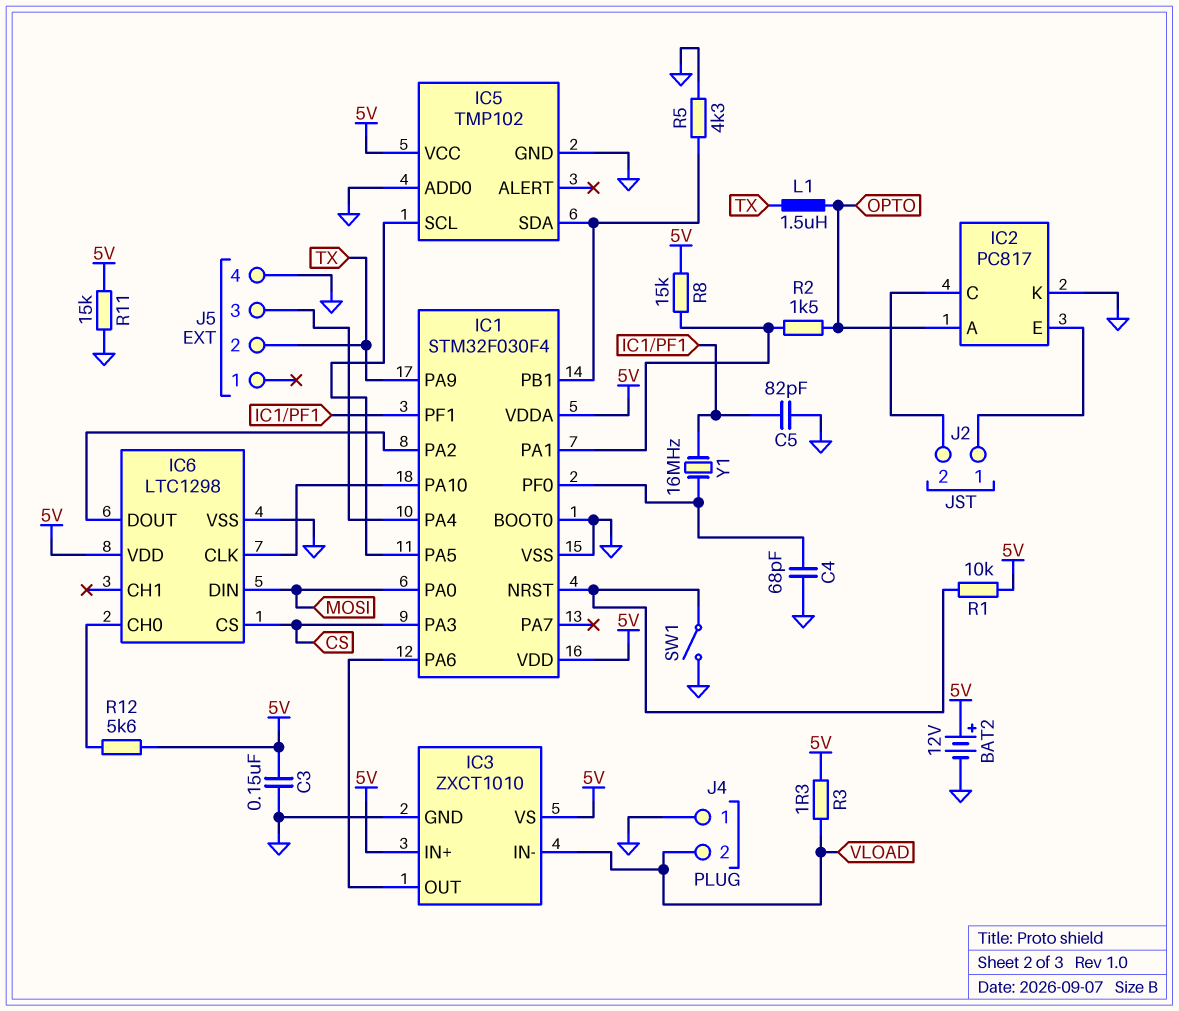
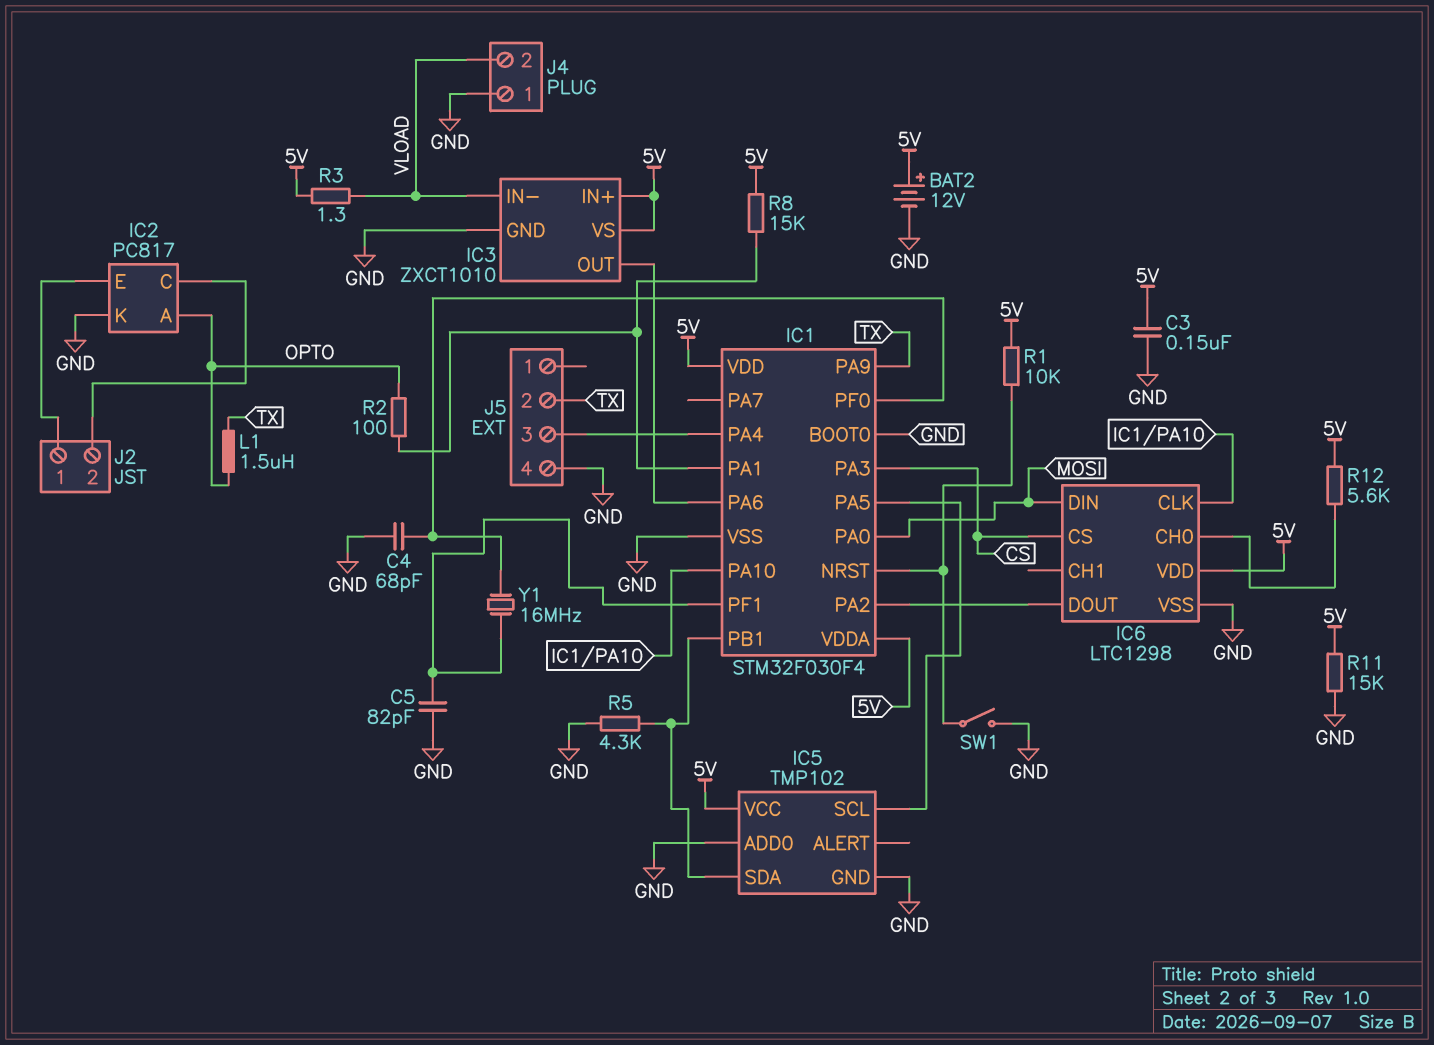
R2: 1.5k (IC1/PA1, OPTO) -> 100 (IC1/PA1, OPTO)

